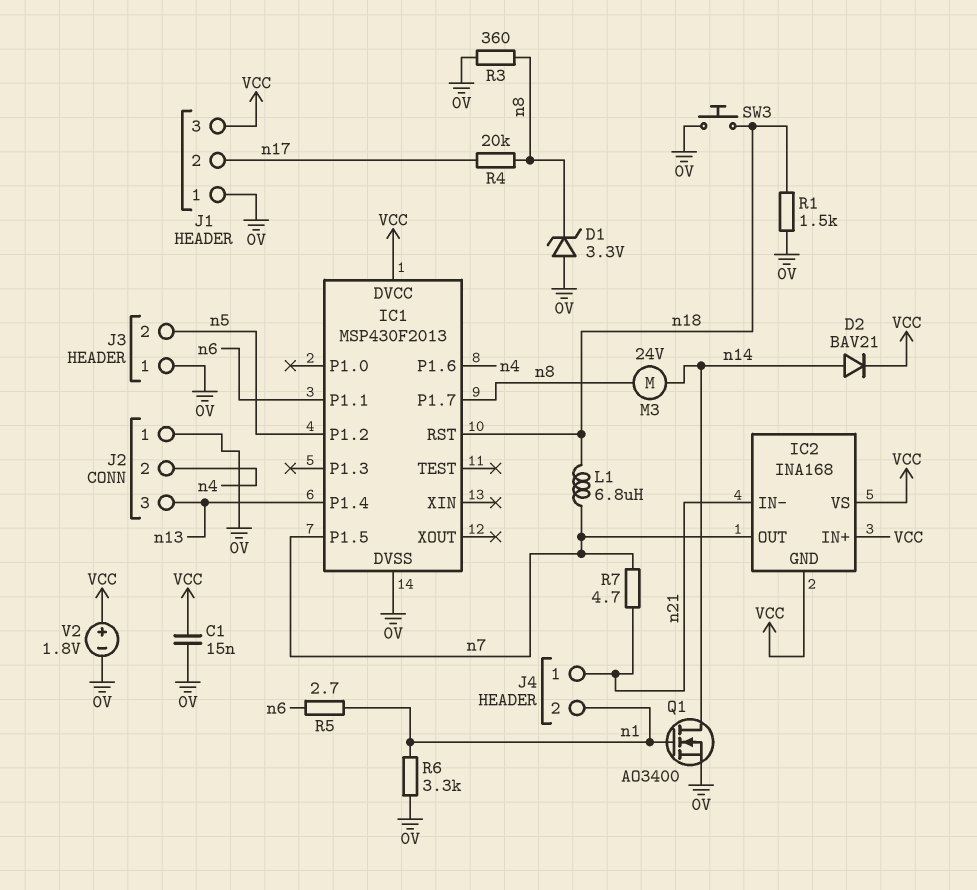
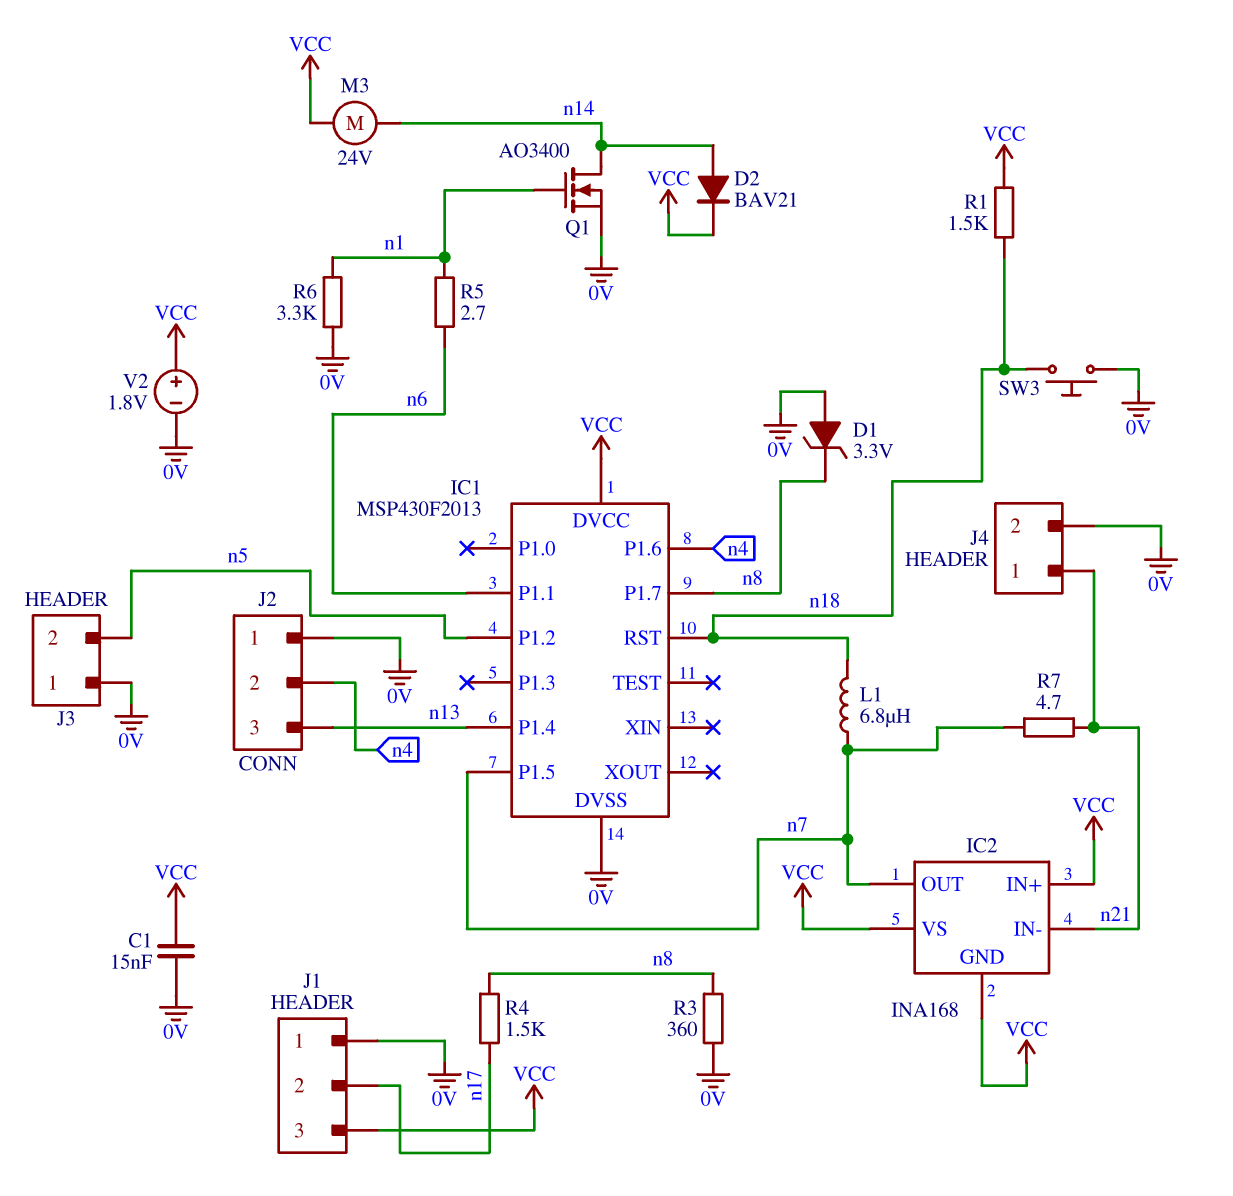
J4 pin 2: n1 -> 0V
M3: motor 24V (n8, n14) -> motor 24V (VCC, n14)
R1: 1.5k (0V, n18) -> 1.5k (VCC, n18)
R4: 20k (n8, n17) -> 1.5k (n8, n17)

